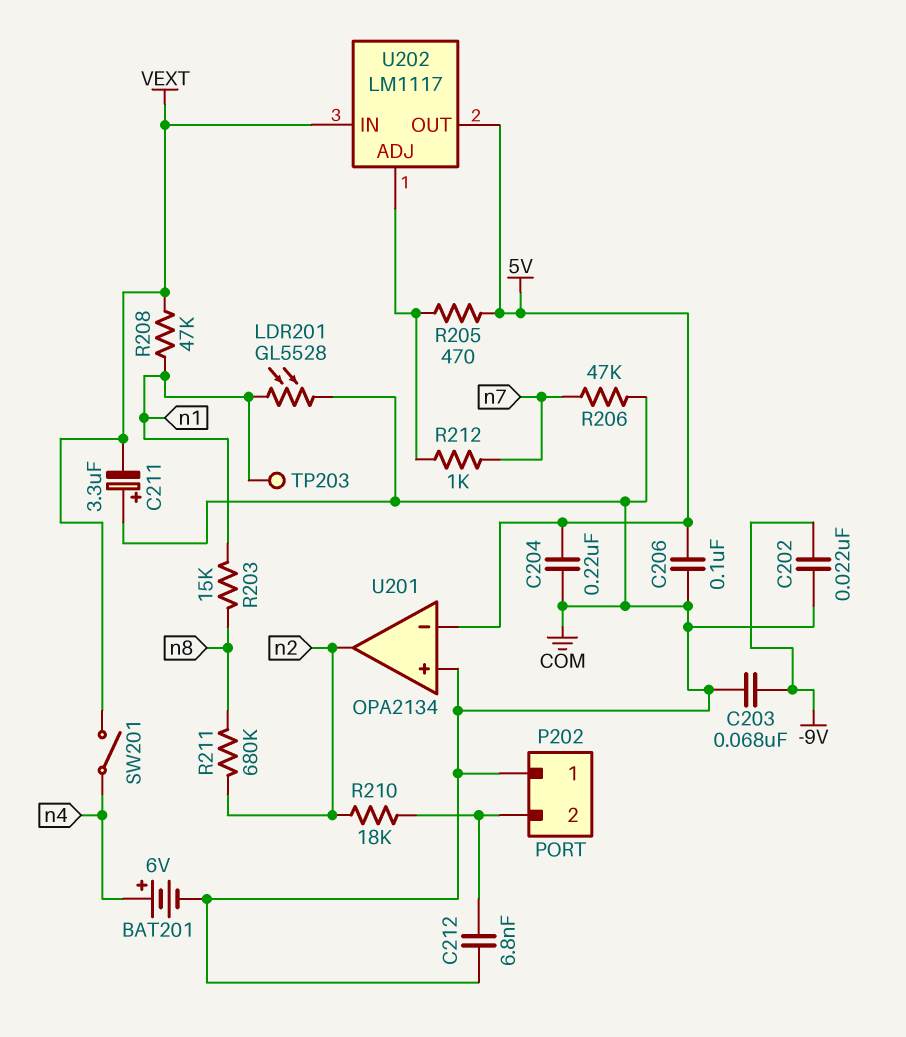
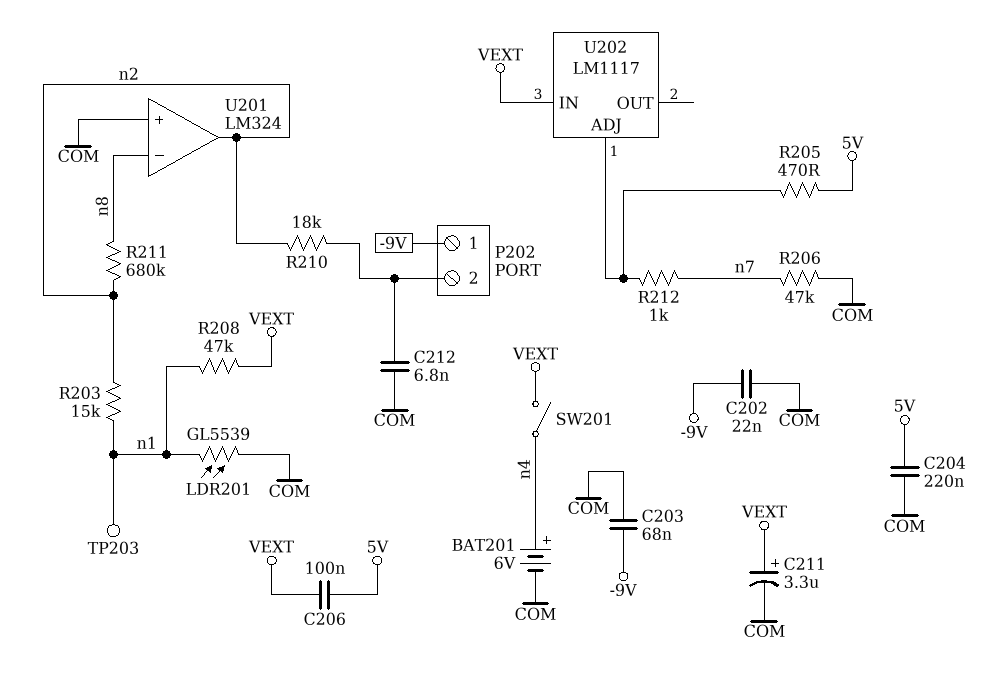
C206: 100nF (5V, COM) -> 100nF (5V, VEXT)
C211: 3.3uF (plus COM, minus VEXT) -> 3.3uF (plus VEXT, minus COM)
LDR201: GL5528 (COM, n1) -> GL5539 (COM, n1)
P202 pin 1: COM -> -9V
R203: 15k (n1, n8) -> 15k (n1, n2)
U201: OPA2134 -> LM324
U201 pin in-: 5V -> n8
U202 pin OUT: 5V -> none

